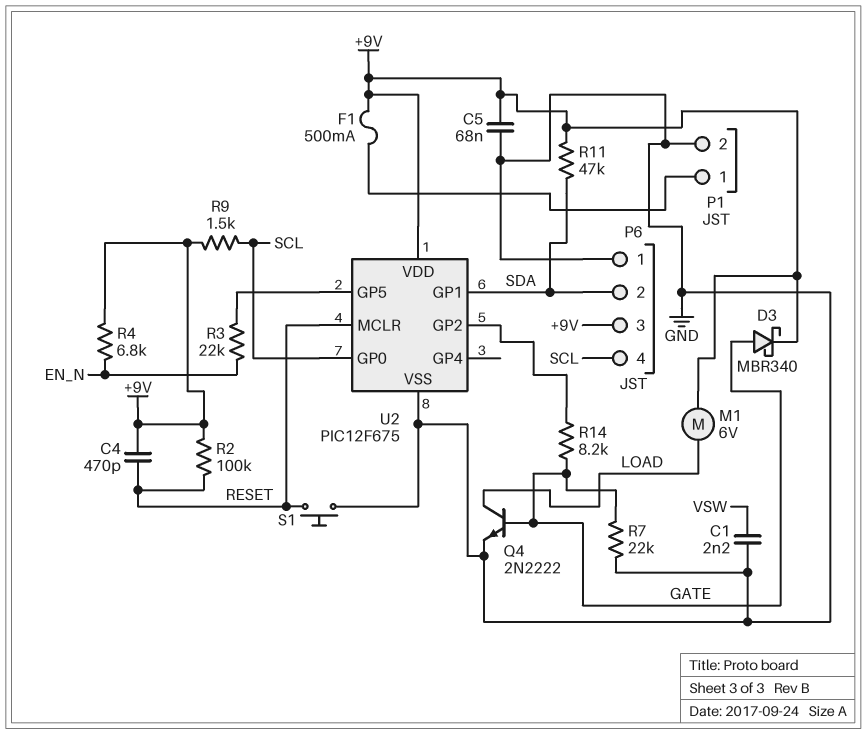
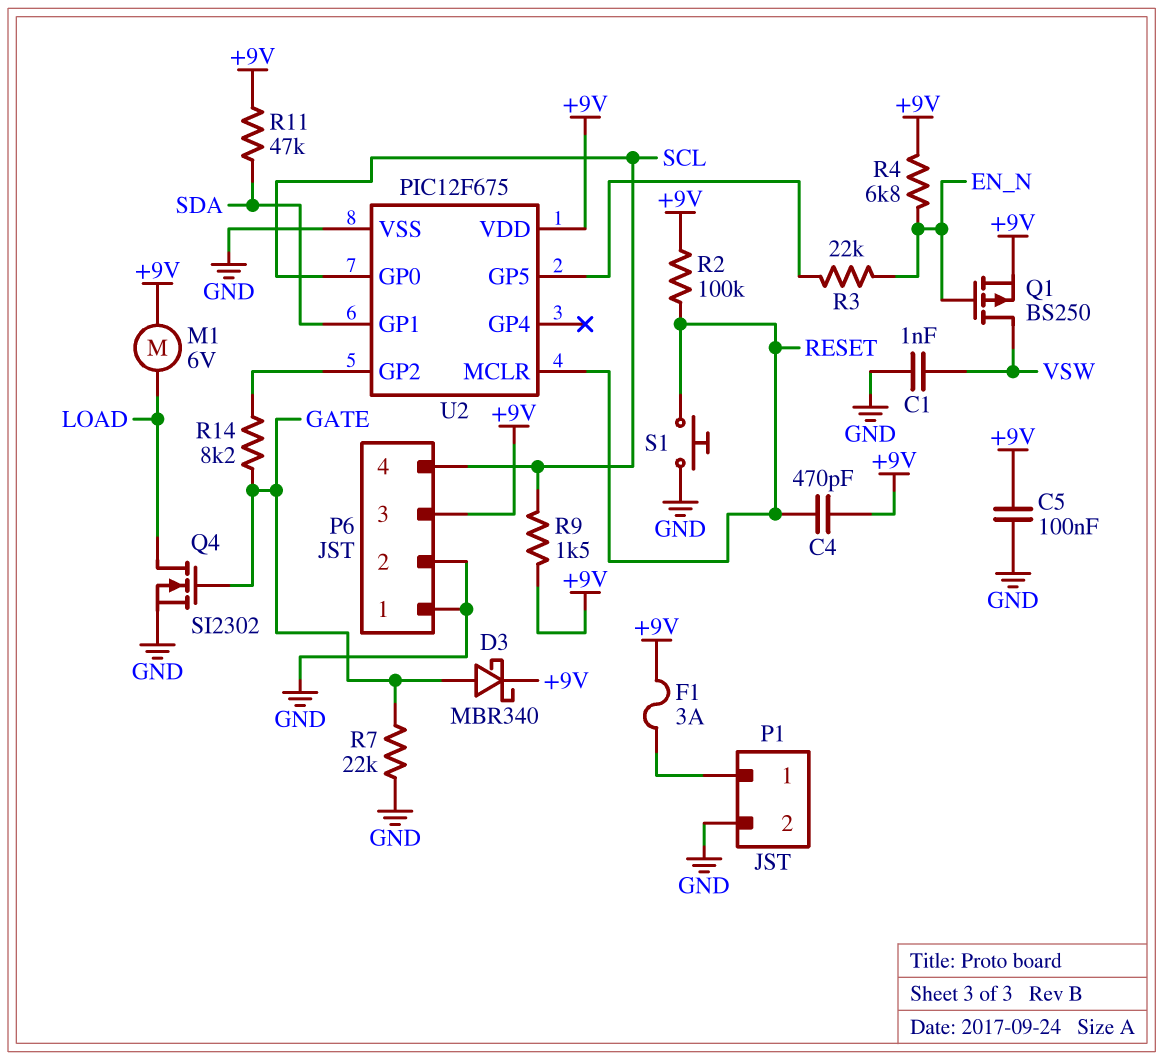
C1: 2.2nF (GND, VSW) -> 1nF (GND, VSW)
C5: 68nF (+9V, GND) -> 100nF (+9V, GND)
F1: 500mA (+9V, P1/1) -> 3A (+9V, P1/1)
P6 pin 2: SDA -> GND
Q1: none -> PMOS BS250 (G EN_N, D VSW, S +9V)
Q4: NPN 2N2222 (B GATE, C LOAD, E GND) -> NMOS SI2302 (G GATE, D LOAD, S GND)

